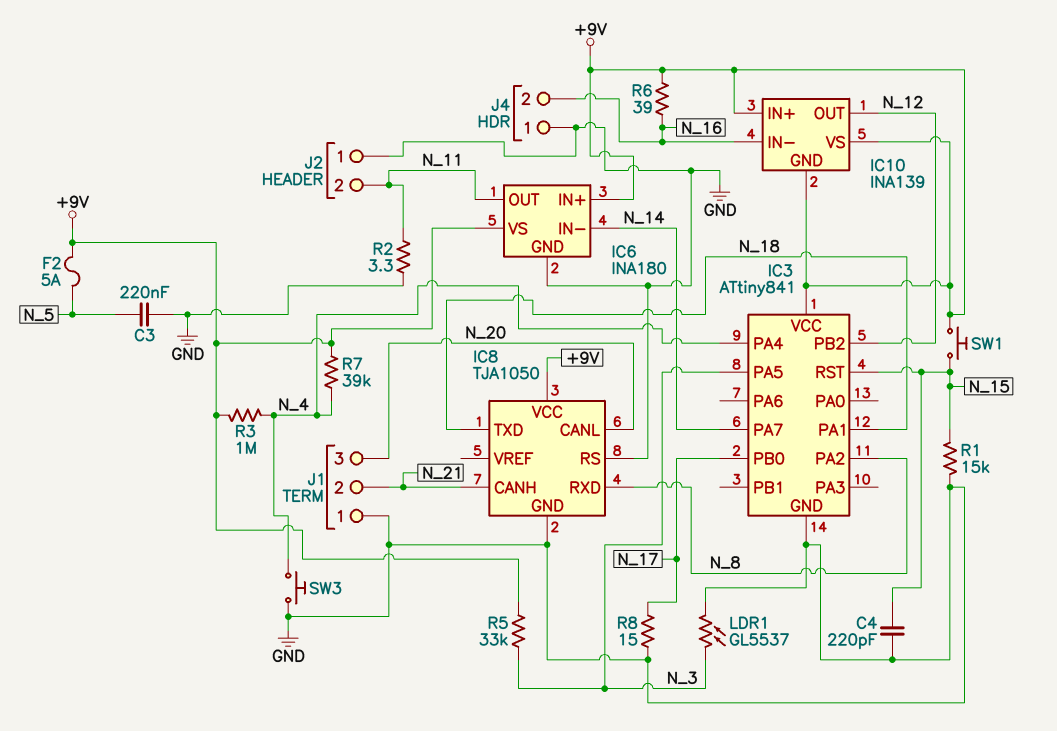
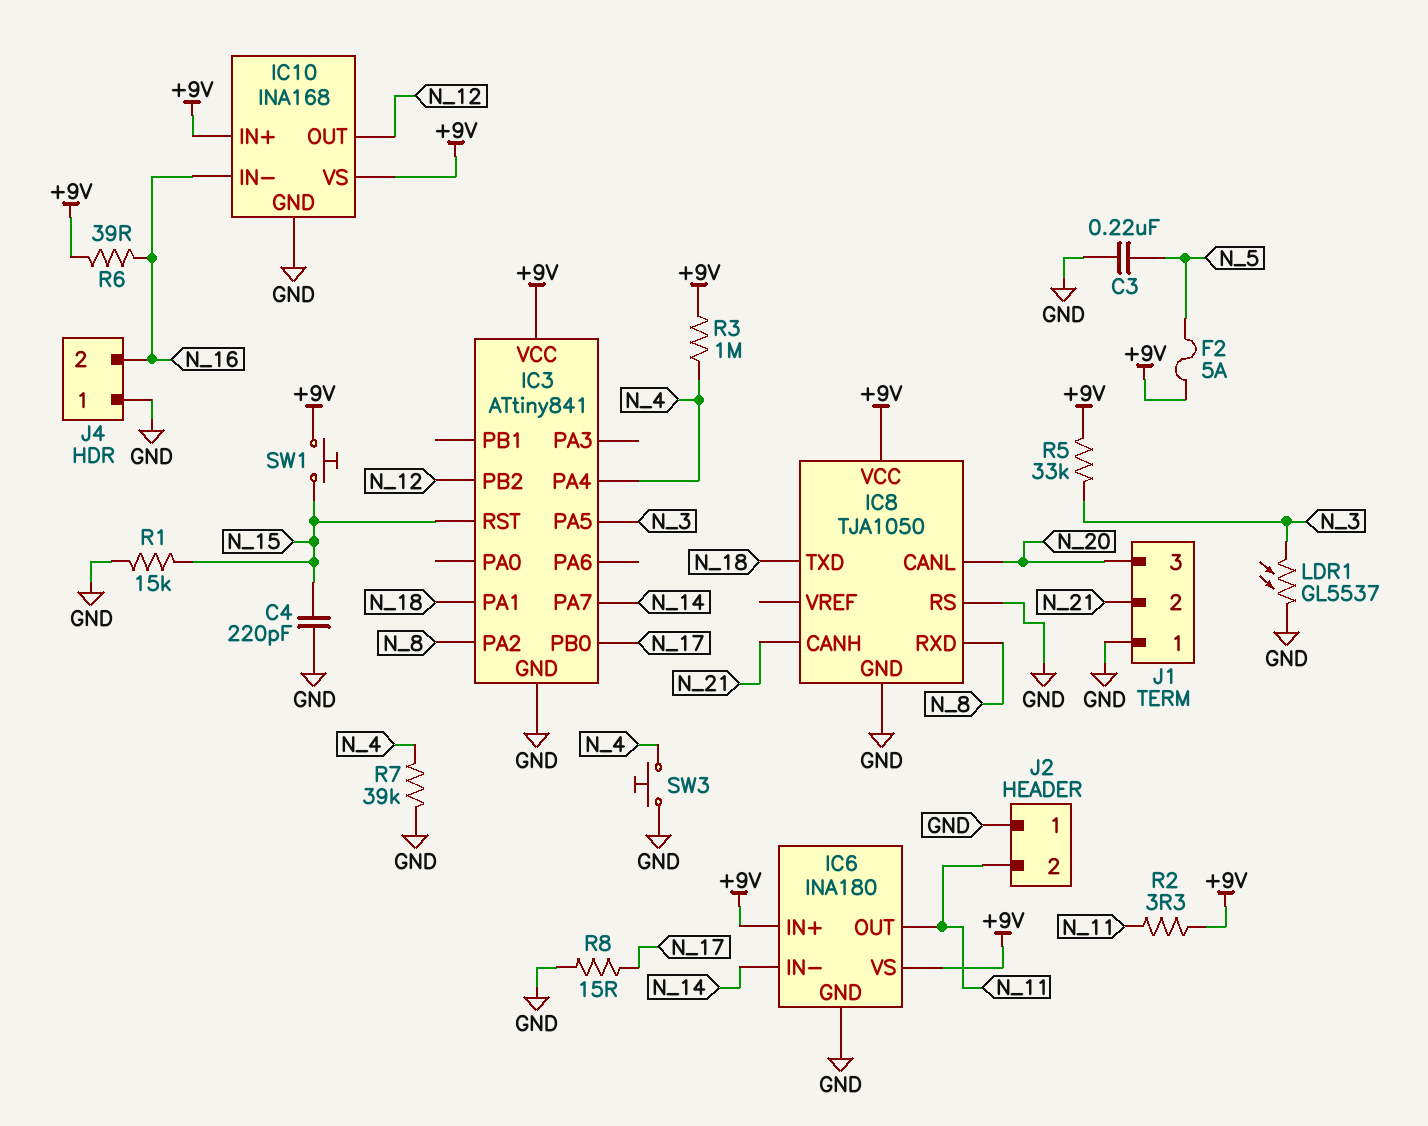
IC10: INA139 -> INA168
IC10 pin GND: +9V -> GND
R2: 3.3 (GND, N_11) -> 3.3 (+9V, N_11)
R7: 39k (+9V, N_4) -> 39k (GND, N_4)

